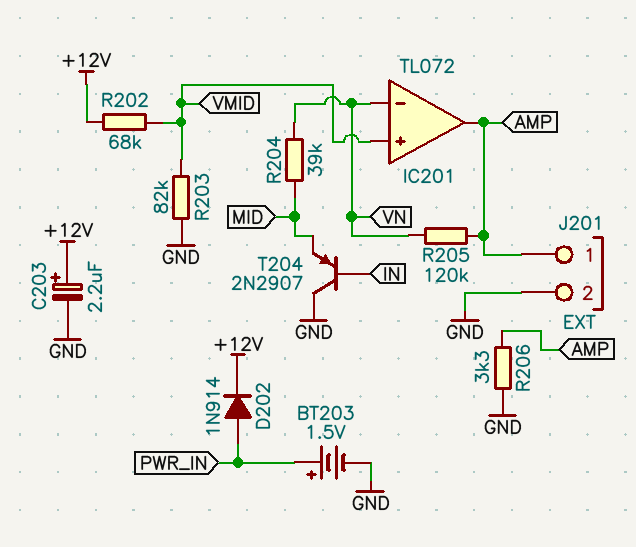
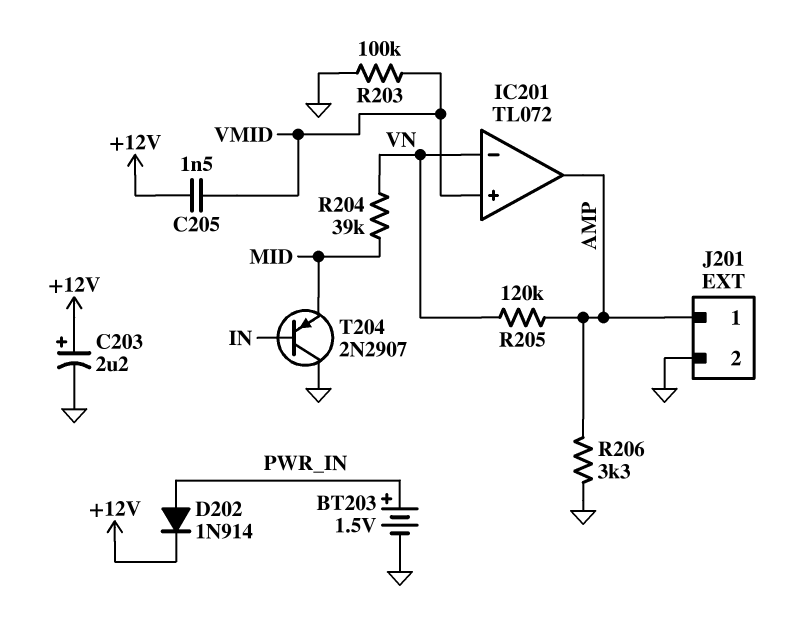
C205: none -> 1.5nF (+12V, VMID)
R202: 68k (+12V, VMID) -> none
R203: 82k (GND, VMID) -> 100k (GND, VMID)

